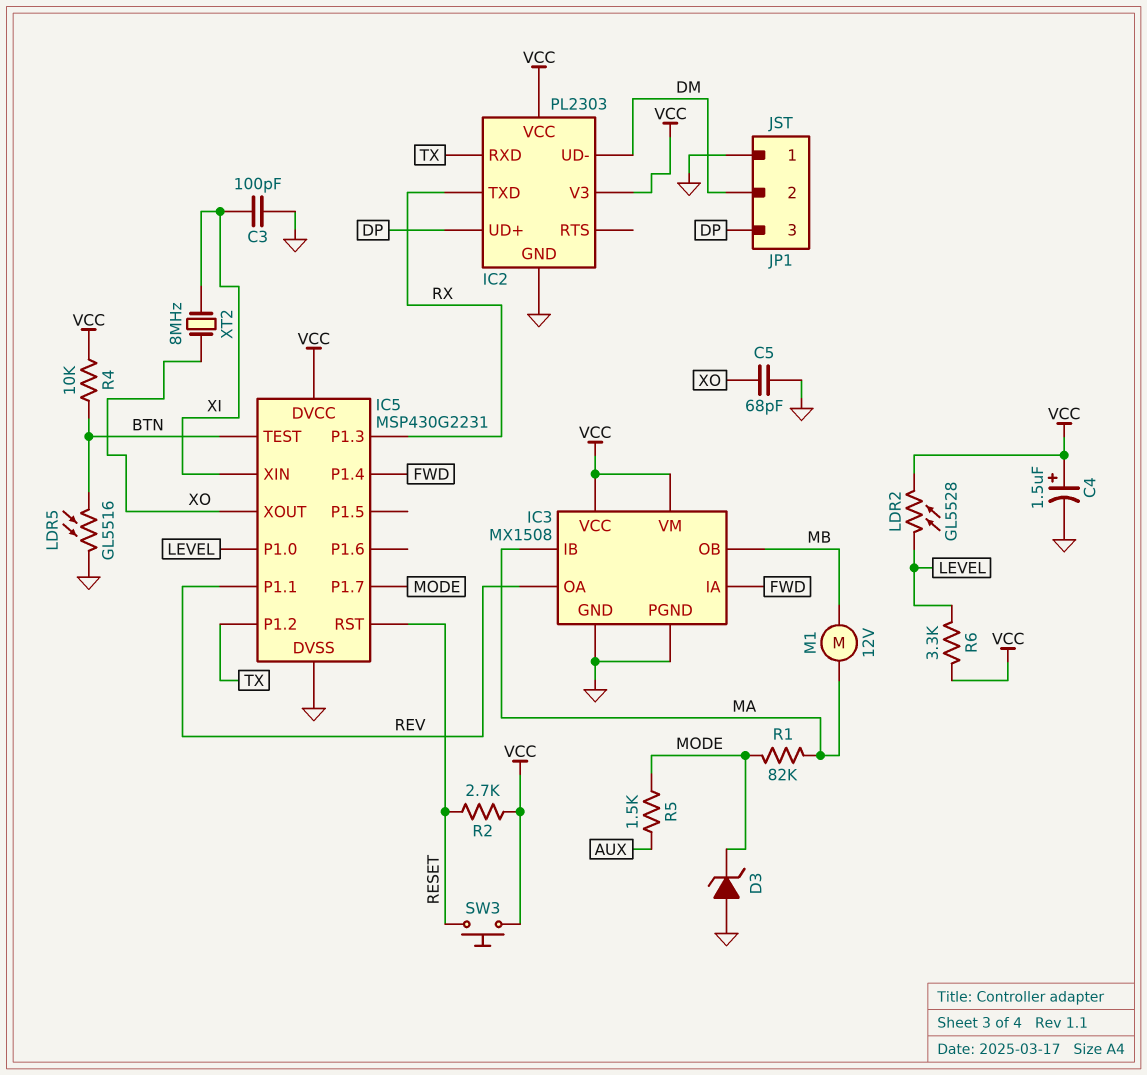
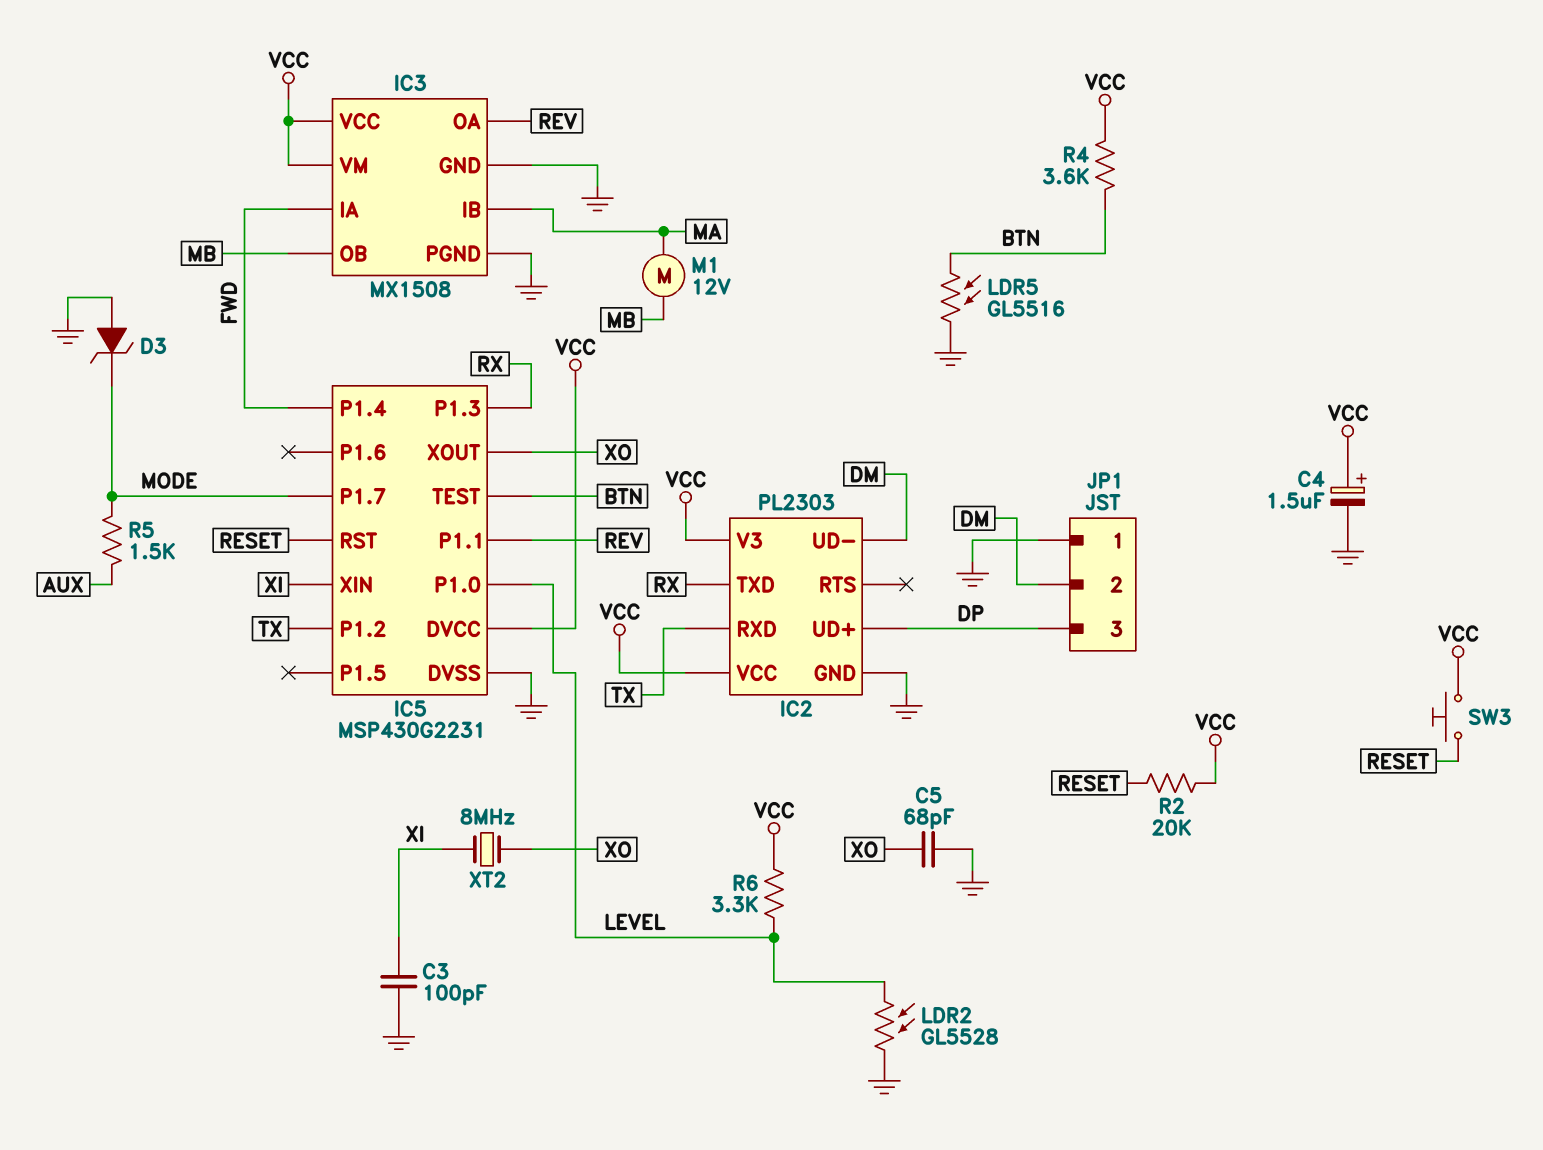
LDR2: GL5528 (LEVEL, VCC) -> GL5528 (GND, LEVEL)
R1: 82k (MA, MODE) -> none
R2: 2.7k (RESET, VCC) -> 20k (RESET, VCC)
R4: 10k (BTN, VCC) -> 3.6k (BTN, VCC)

